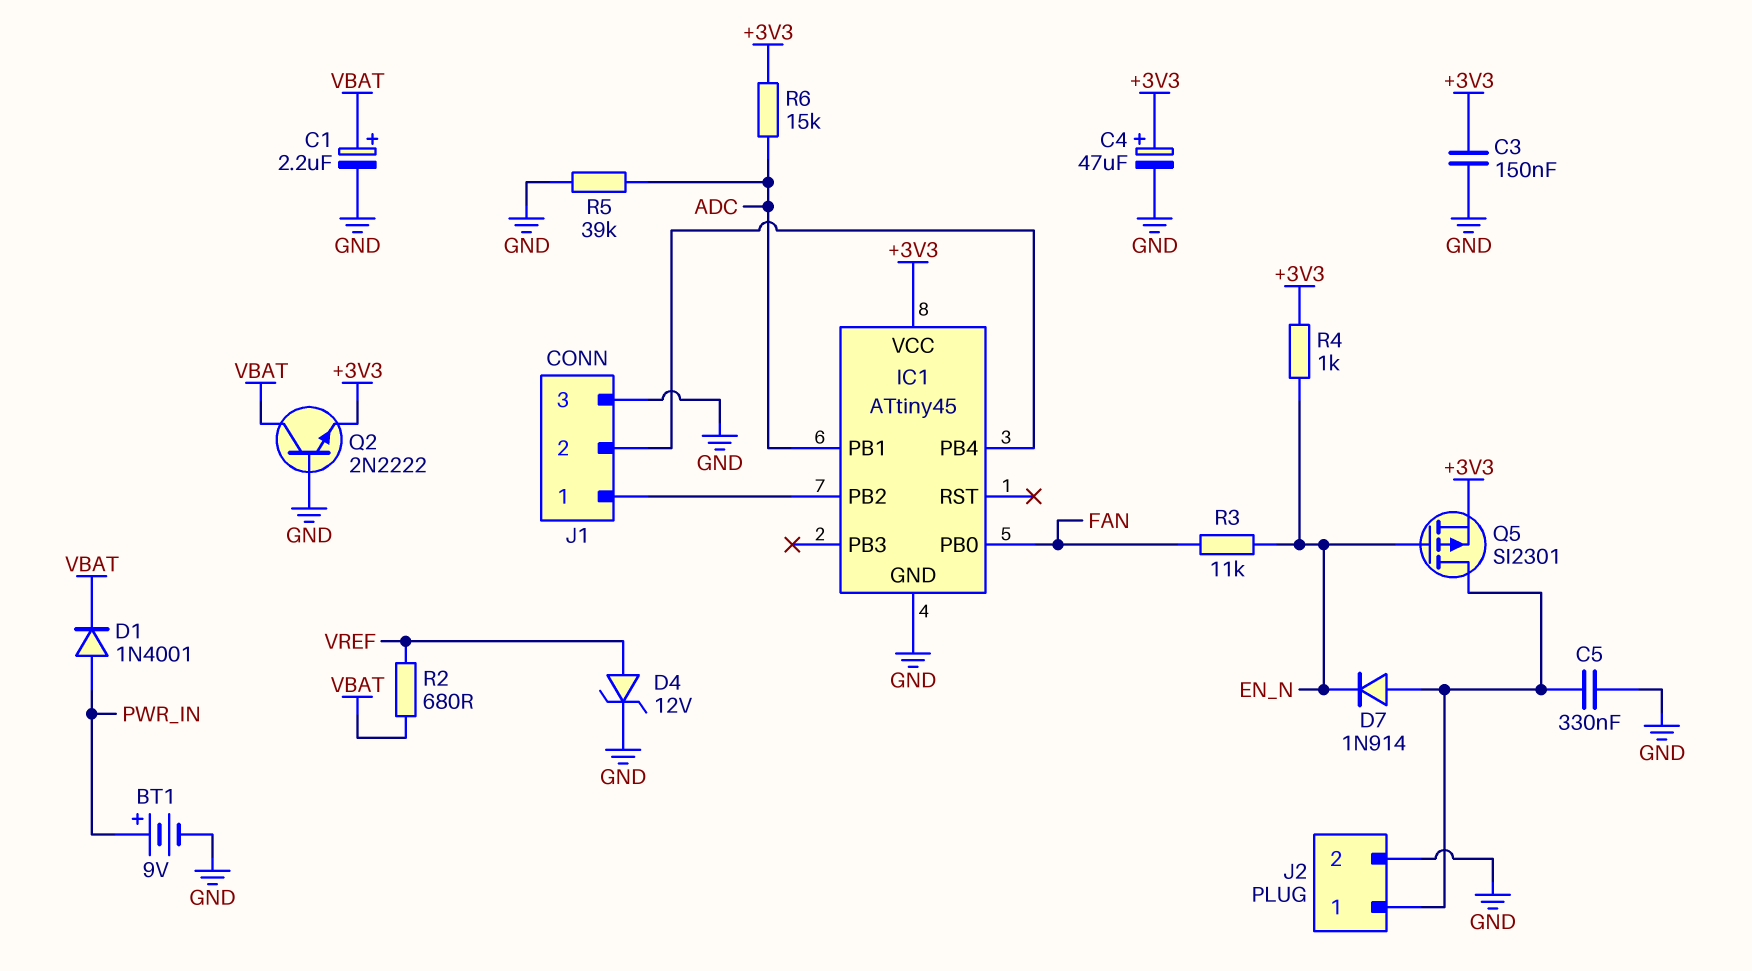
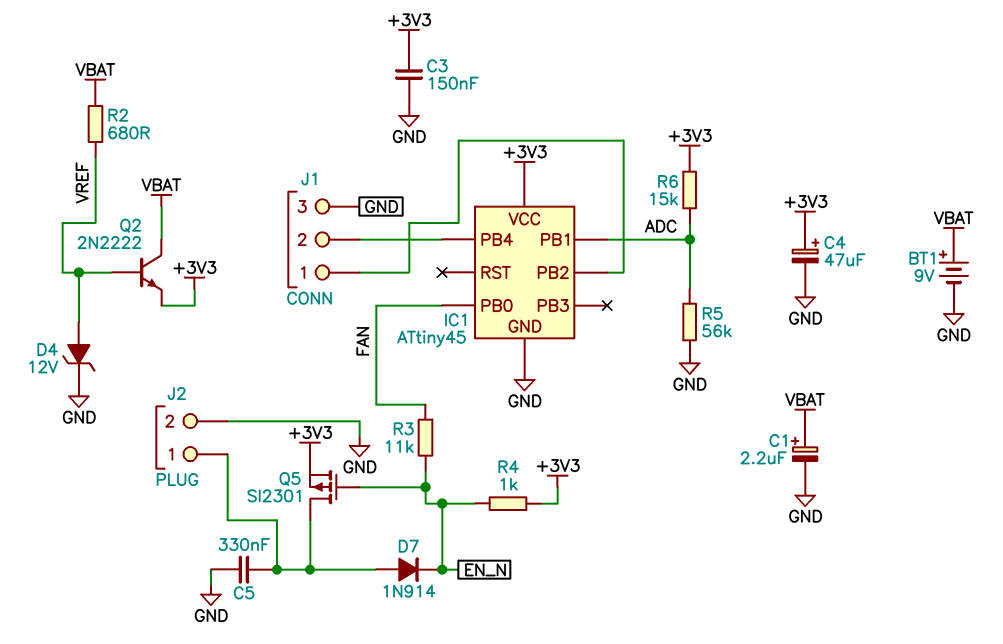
BT1: 9V (plus PWR_IN, minus GND) -> 9V (plus VBAT, minus GND)
D1: diode 1N4001 (A PWR_IN, K VBAT) -> none
Q2: NPN 2N2222 (B GND, C VBAT, E +3V3) -> NPN 2N2222 (B VREF, C VBAT, E +3V3)
R5: 39k (ADC, GND) -> 56k (ADC, GND)

